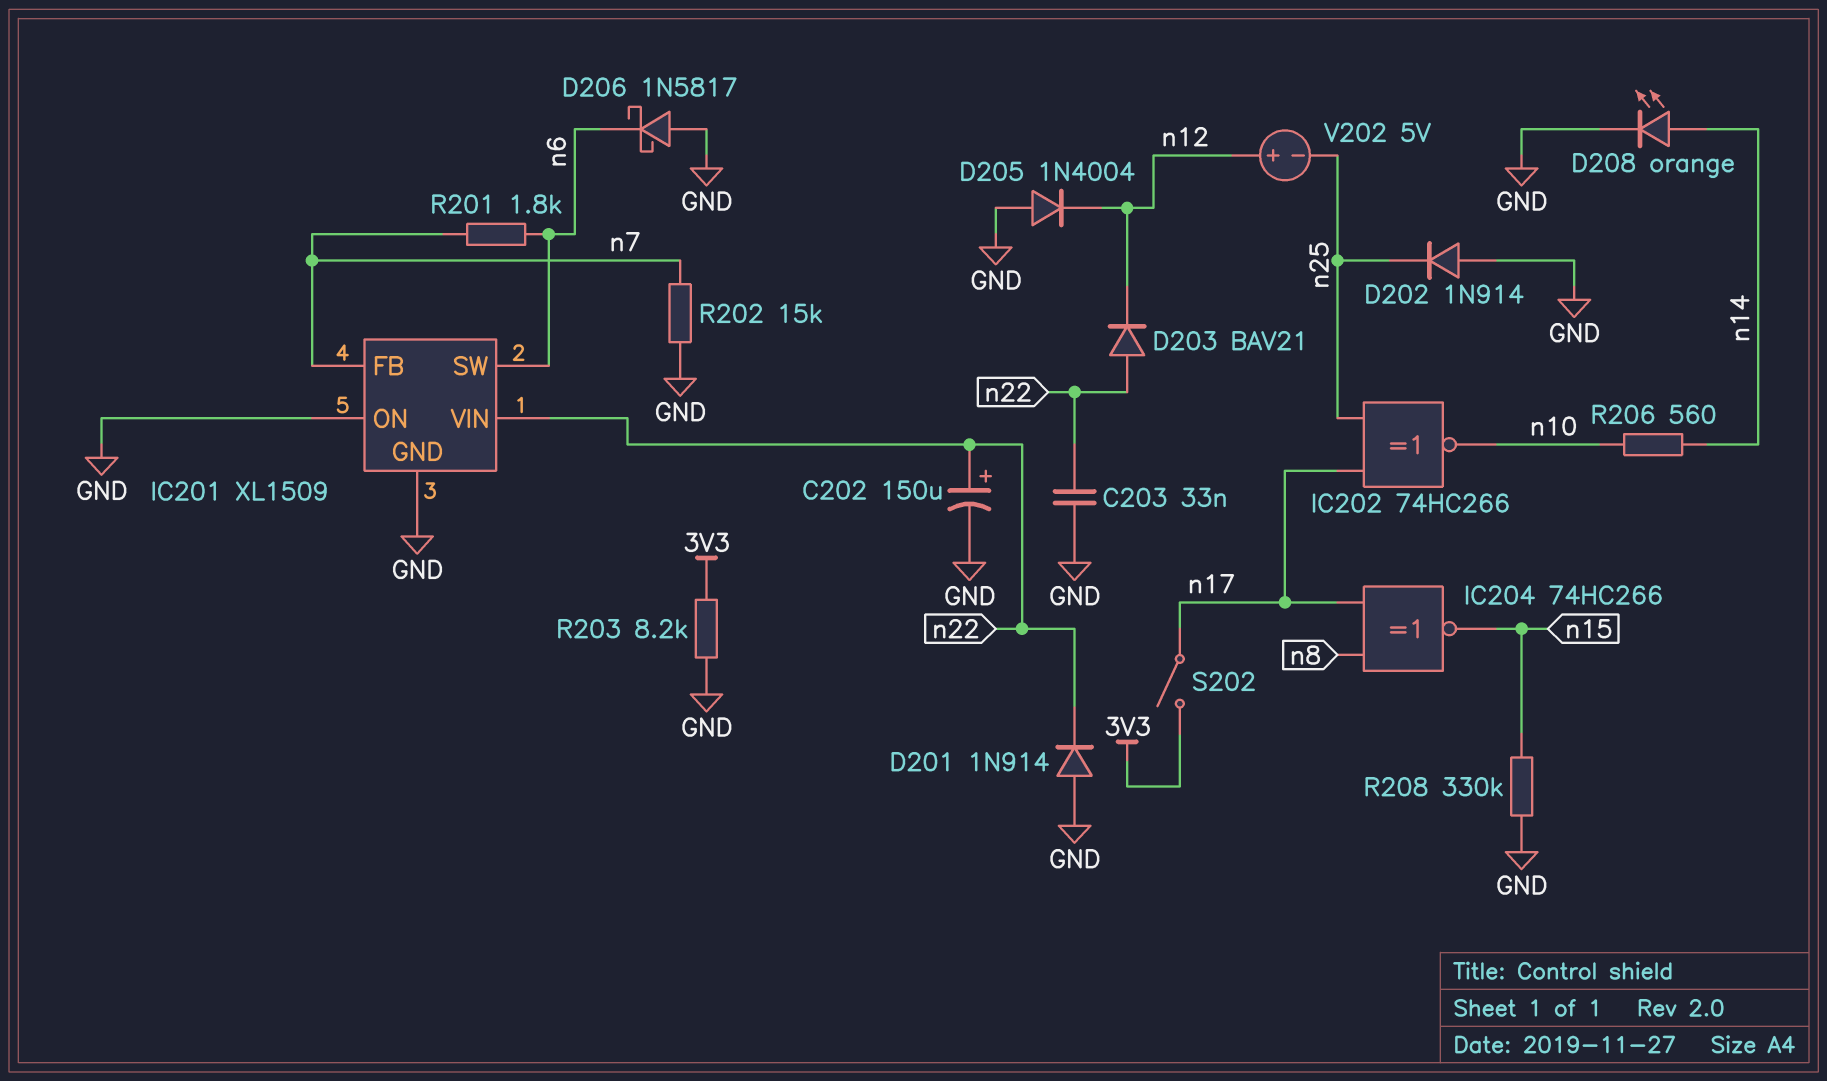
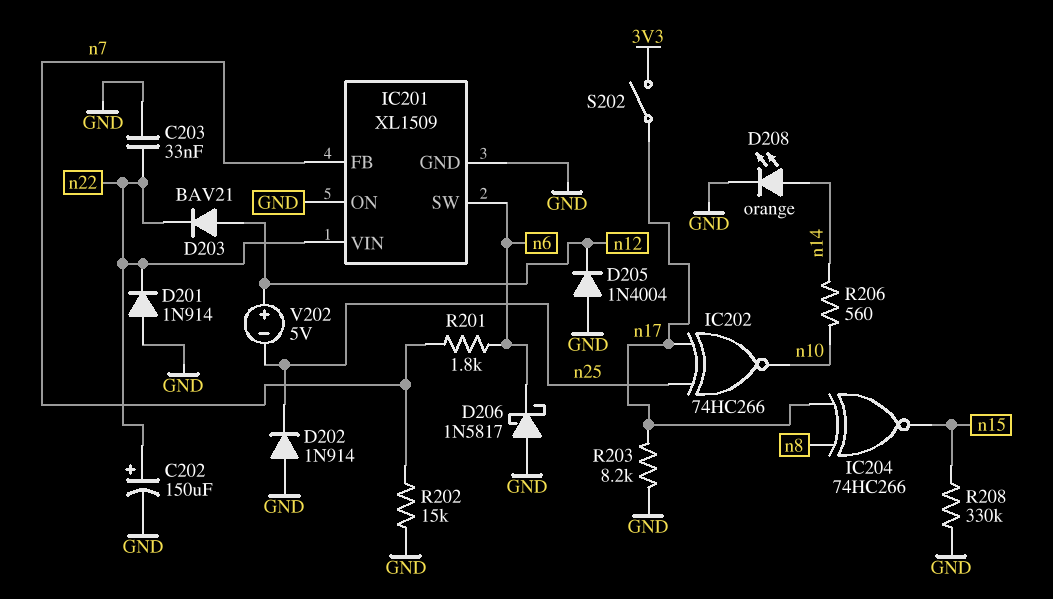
D203: diode BAV21 (A n22, K n12) -> diode BAV21 (A n12, K n22)
R203: 8.2k (3V3, GND) -> 8.2k (GND, n17)

